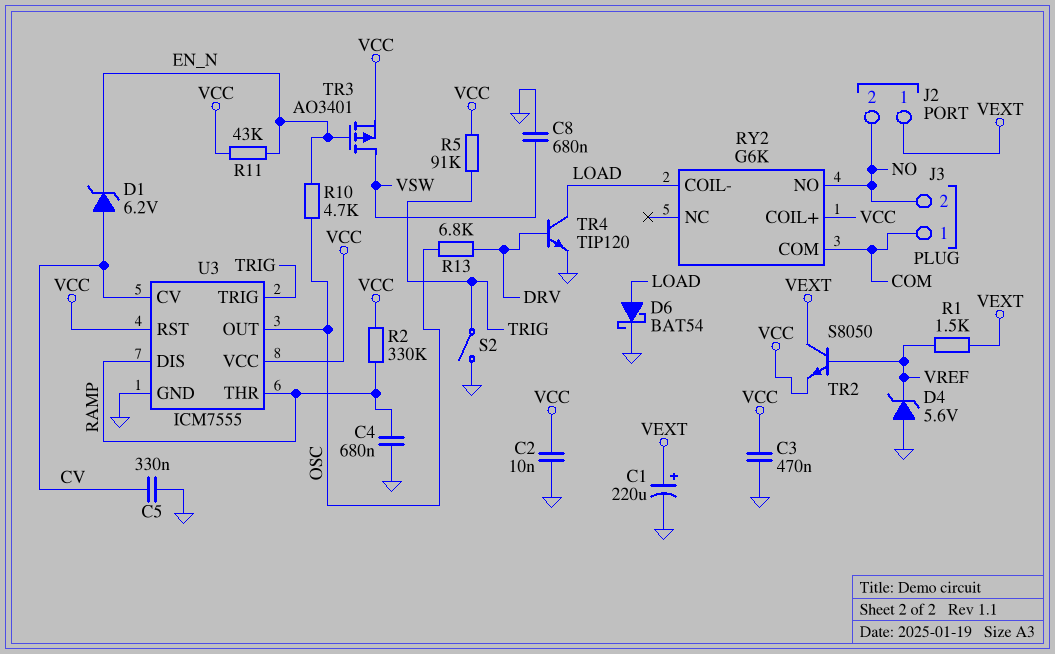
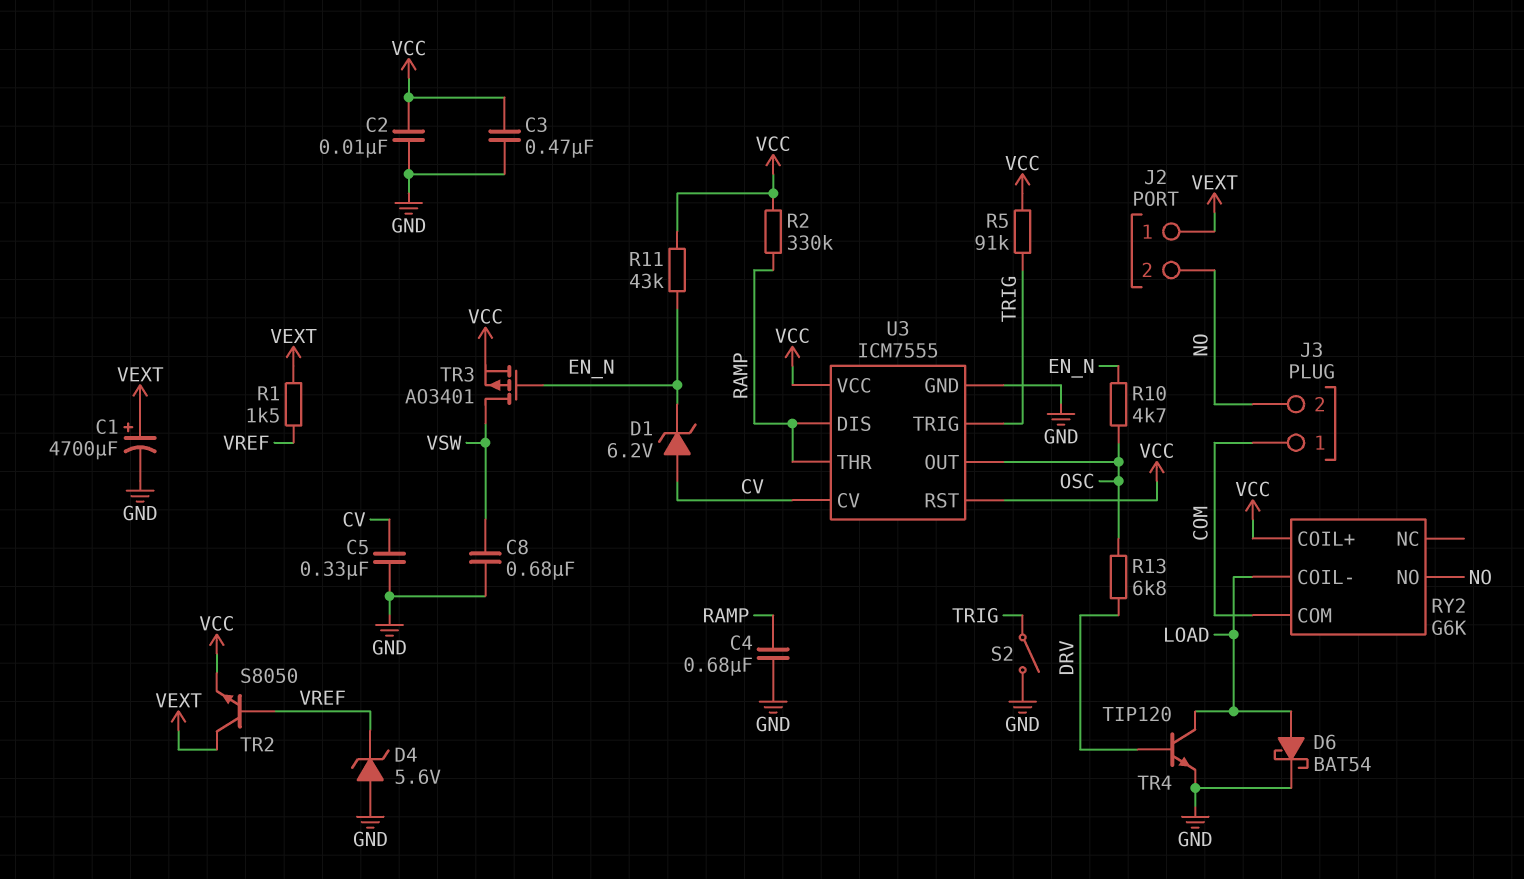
C1: 220uF (plus VEXT, minus GND) -> 4700uF (plus VEXT, minus GND)

